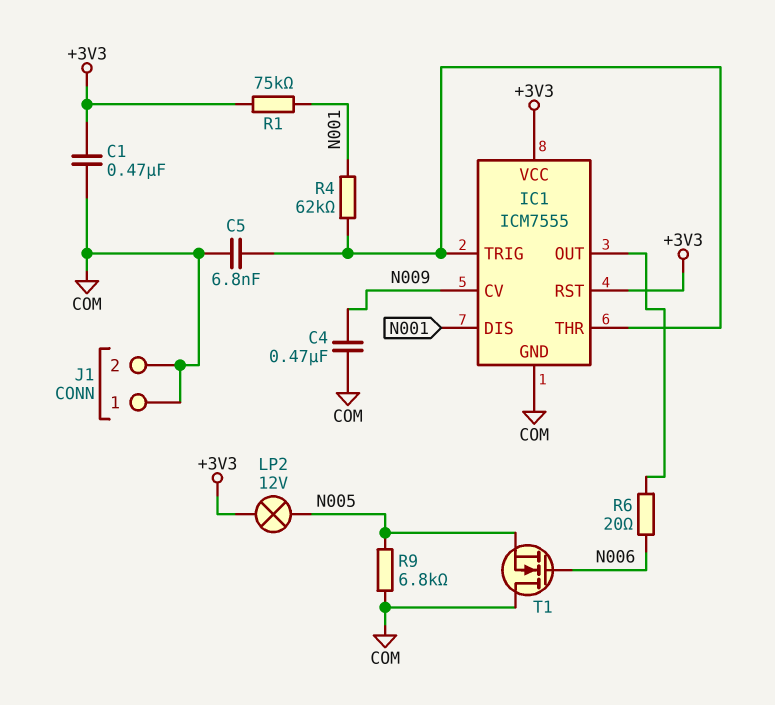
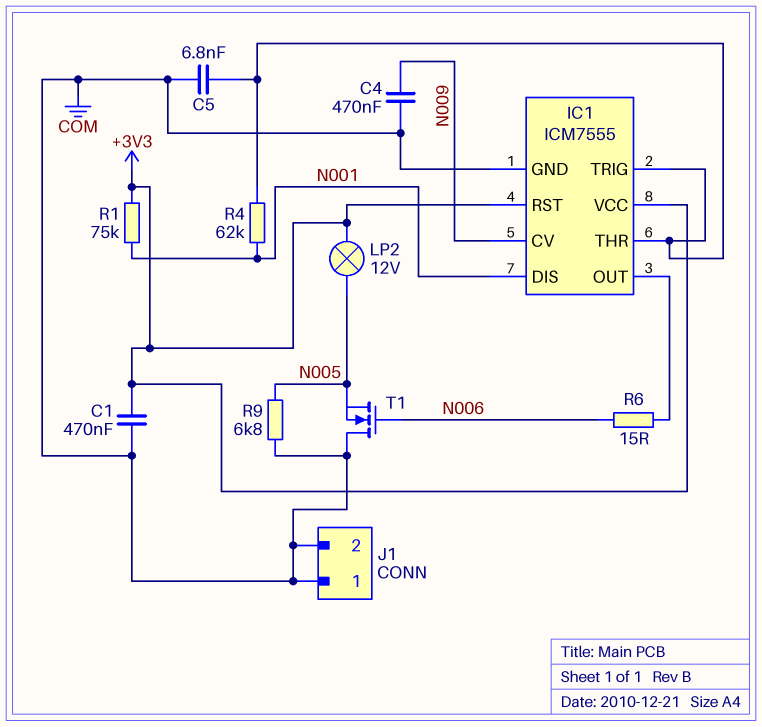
R6: 20 (IC1/OUT, N006) -> 15 (IC1/OUT, N006)

